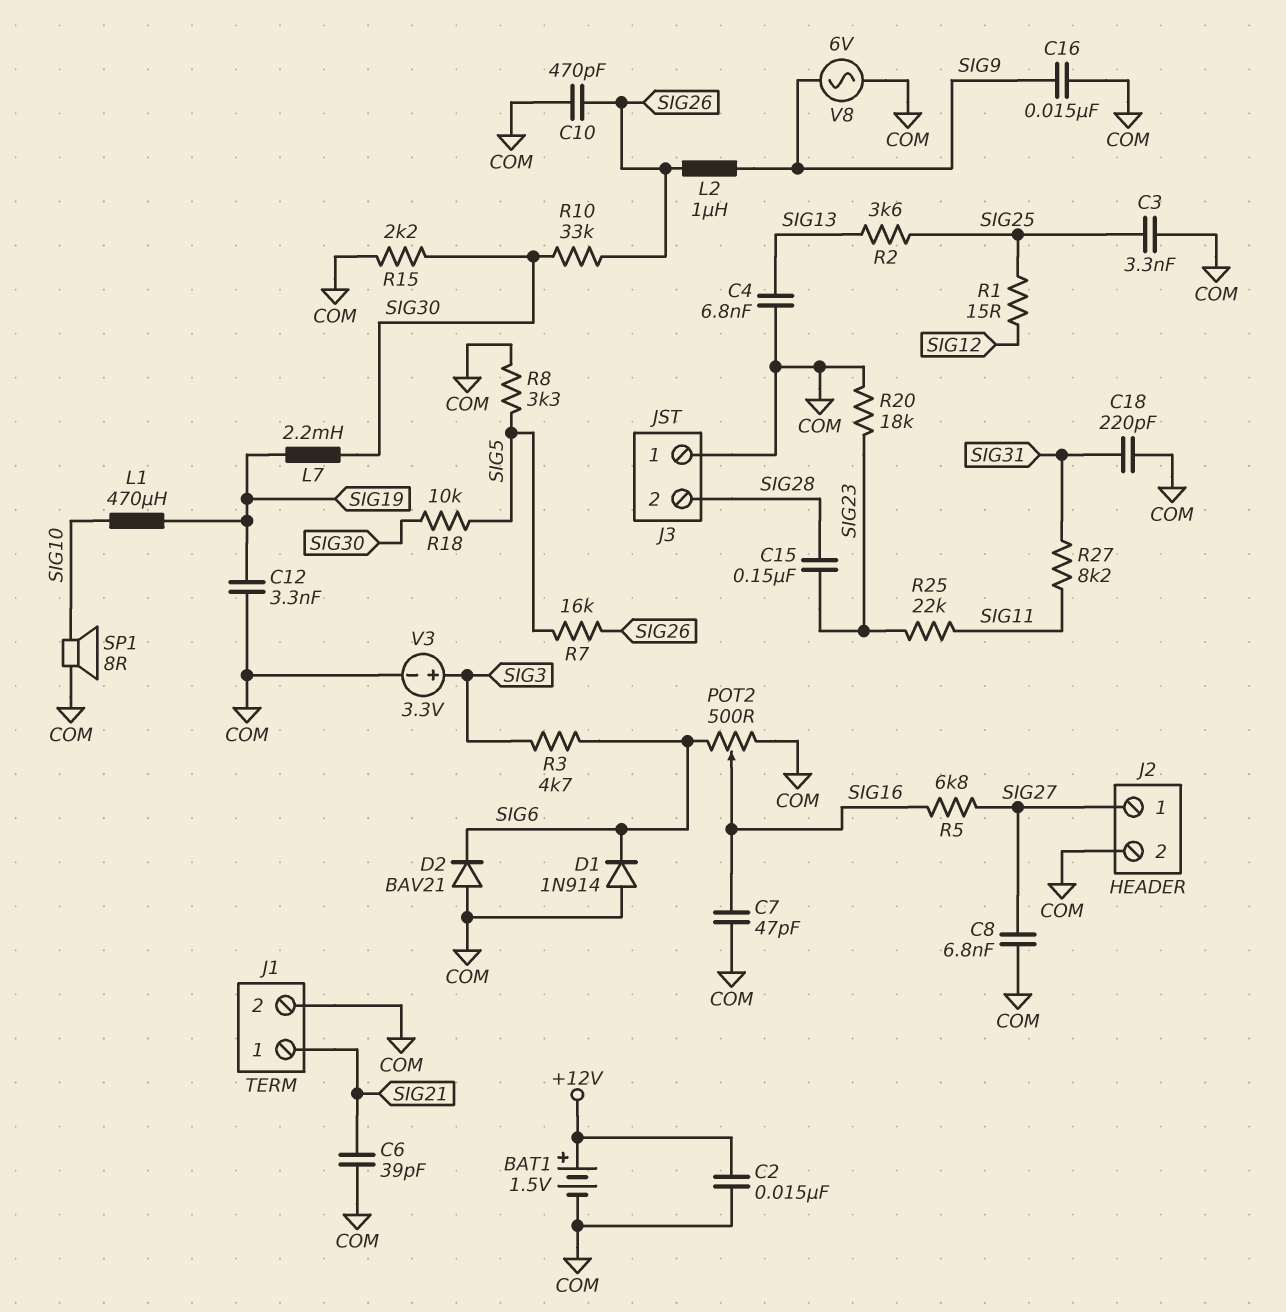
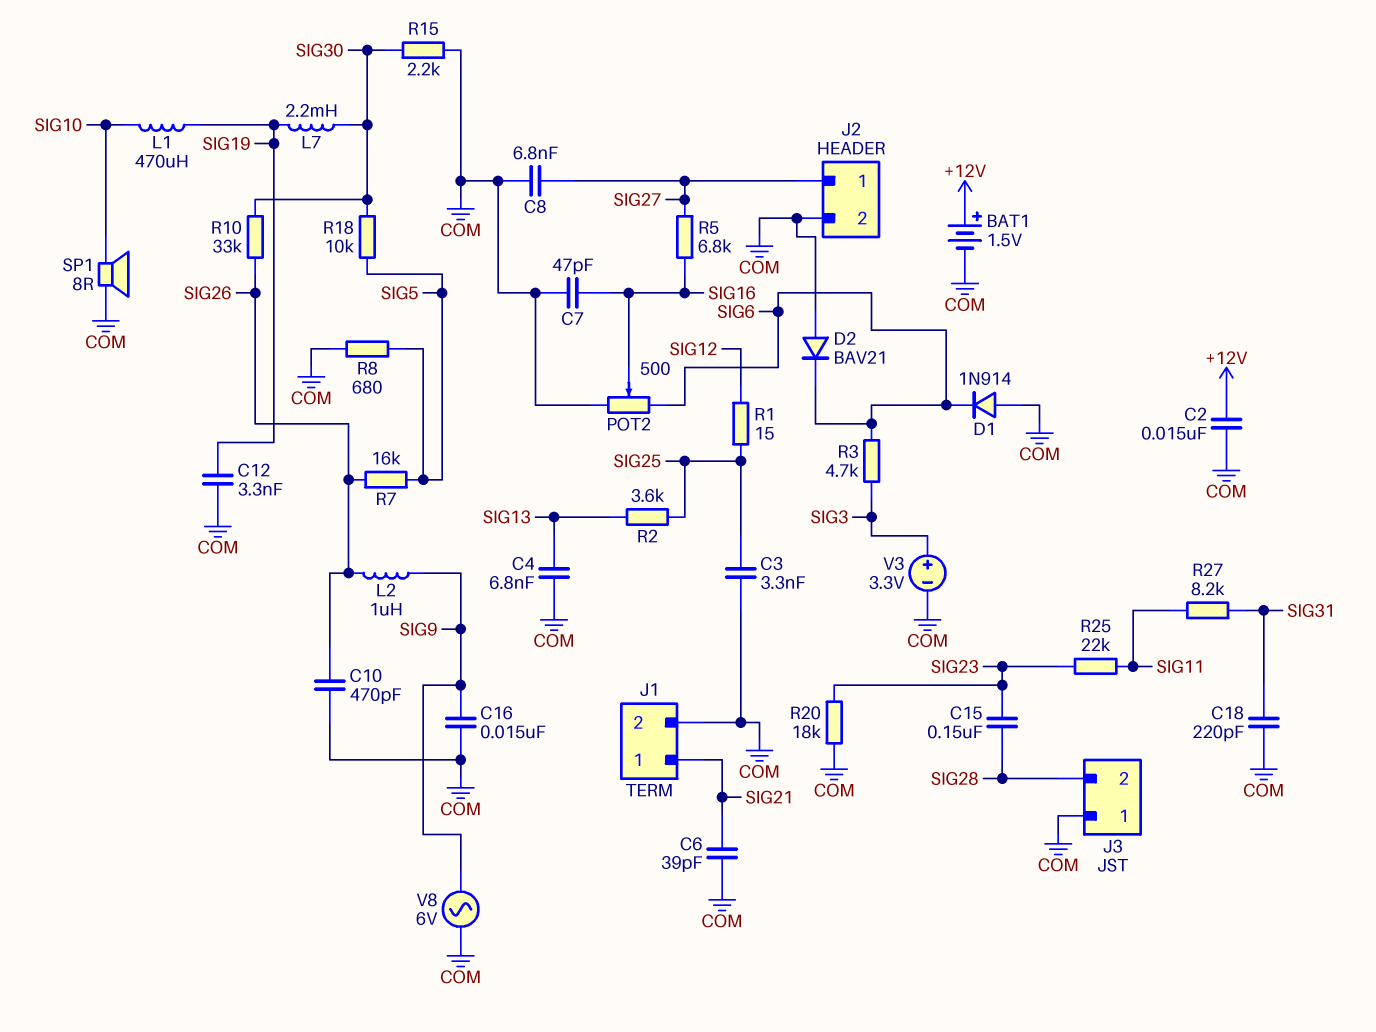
R8: 3.3k (COM, SIG5) -> 680 (COM, SIG5)

